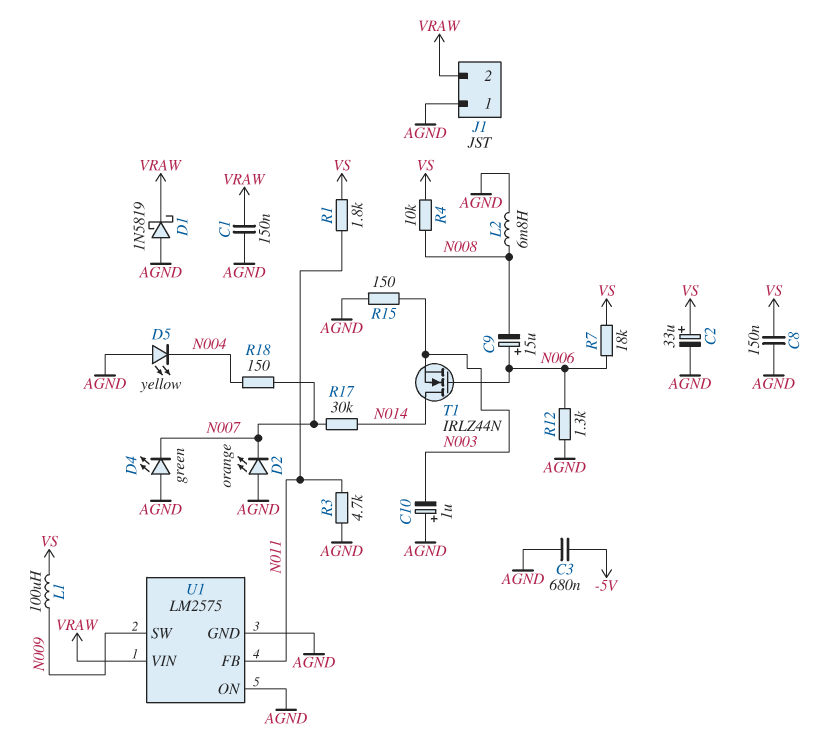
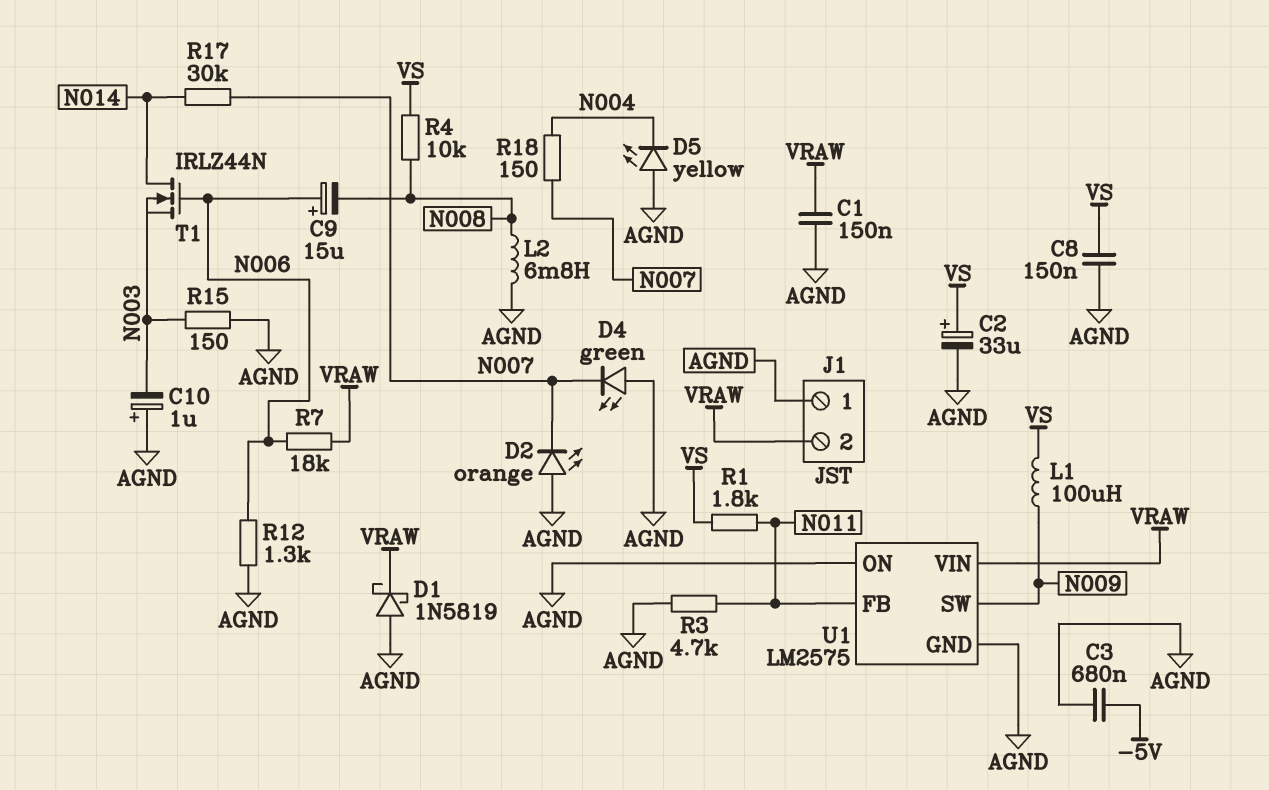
R7: 18k (N006, VS) -> 18k (N006, VRAW)

